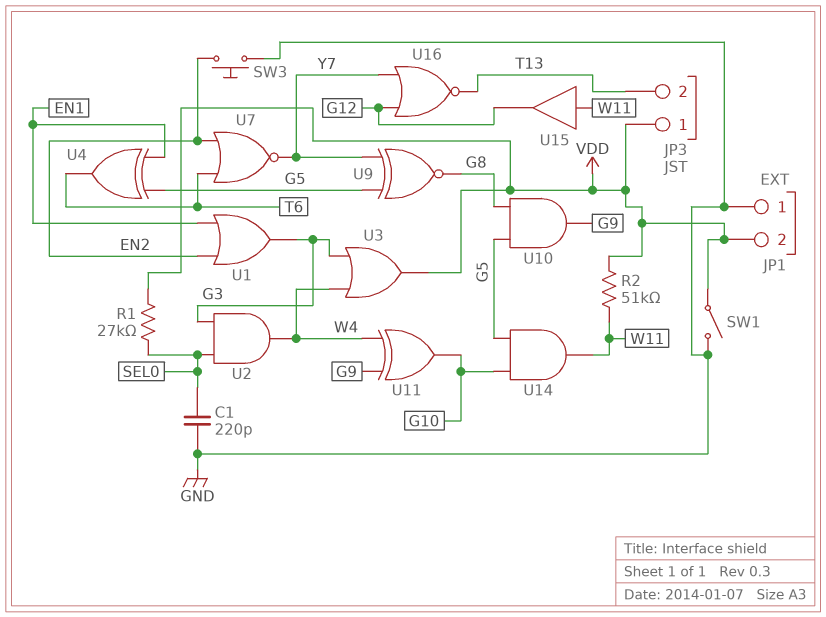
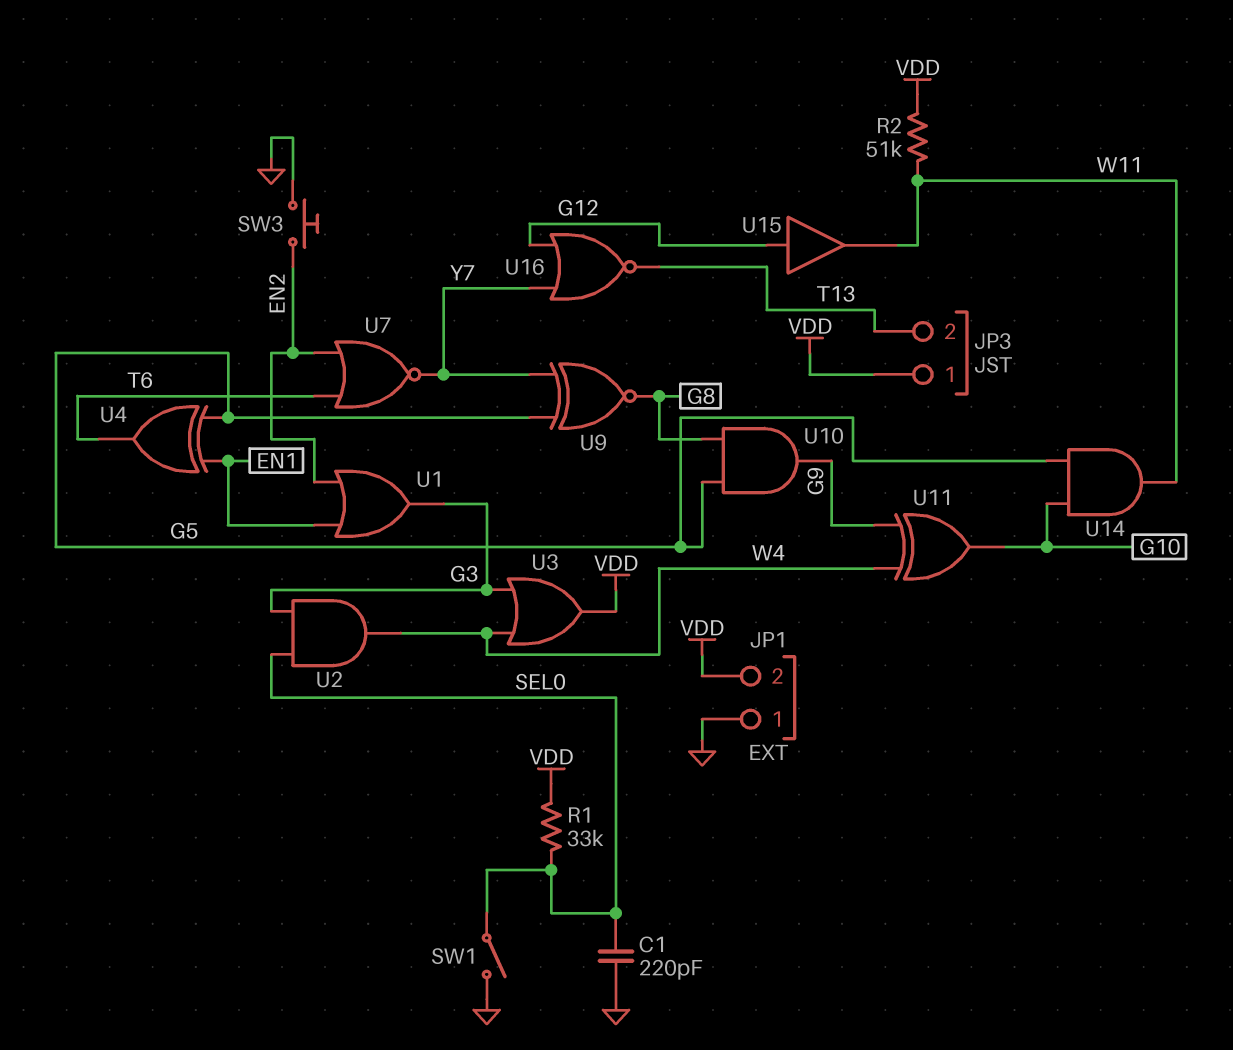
R1: 27k (SEL0, VDD) -> 33k (SEL0, VDD)
SW1: switch (GND, VDD) -> switch (GND, SEL0)
U15: buffer (in W11, out G12) -> buffer (in G12, out W11)

